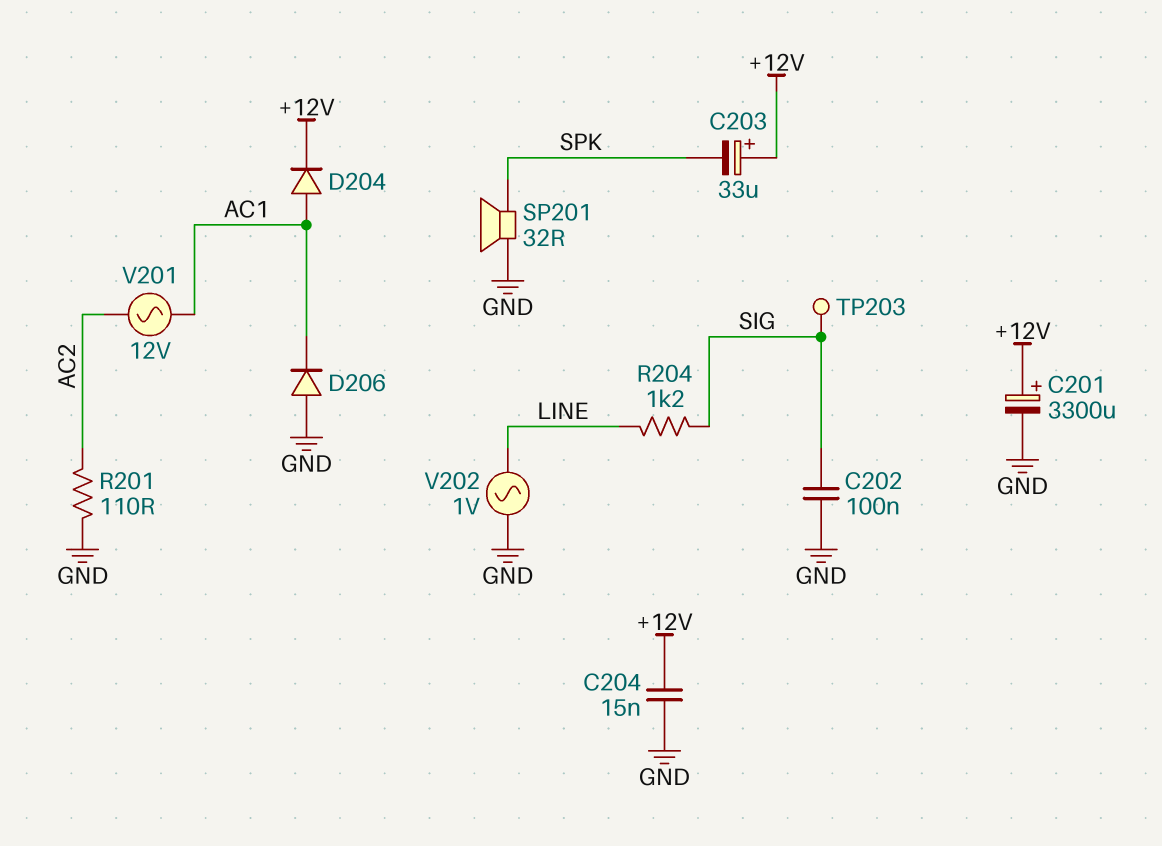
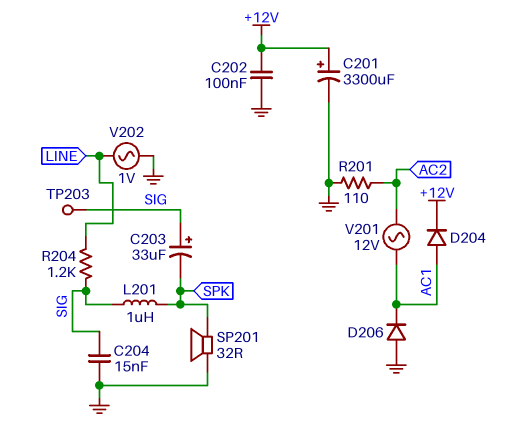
C202: 100nF (GND, SIG) -> 100nF (+12V, GND)
C203: 33uF (plus +12V, minus SPK) -> 33uF (plus SIG, minus SPK)
C204: 15nF (+12V, GND) -> 15nF (GND, SIG)
L201: none -> 1uH (SIG, SPK)

